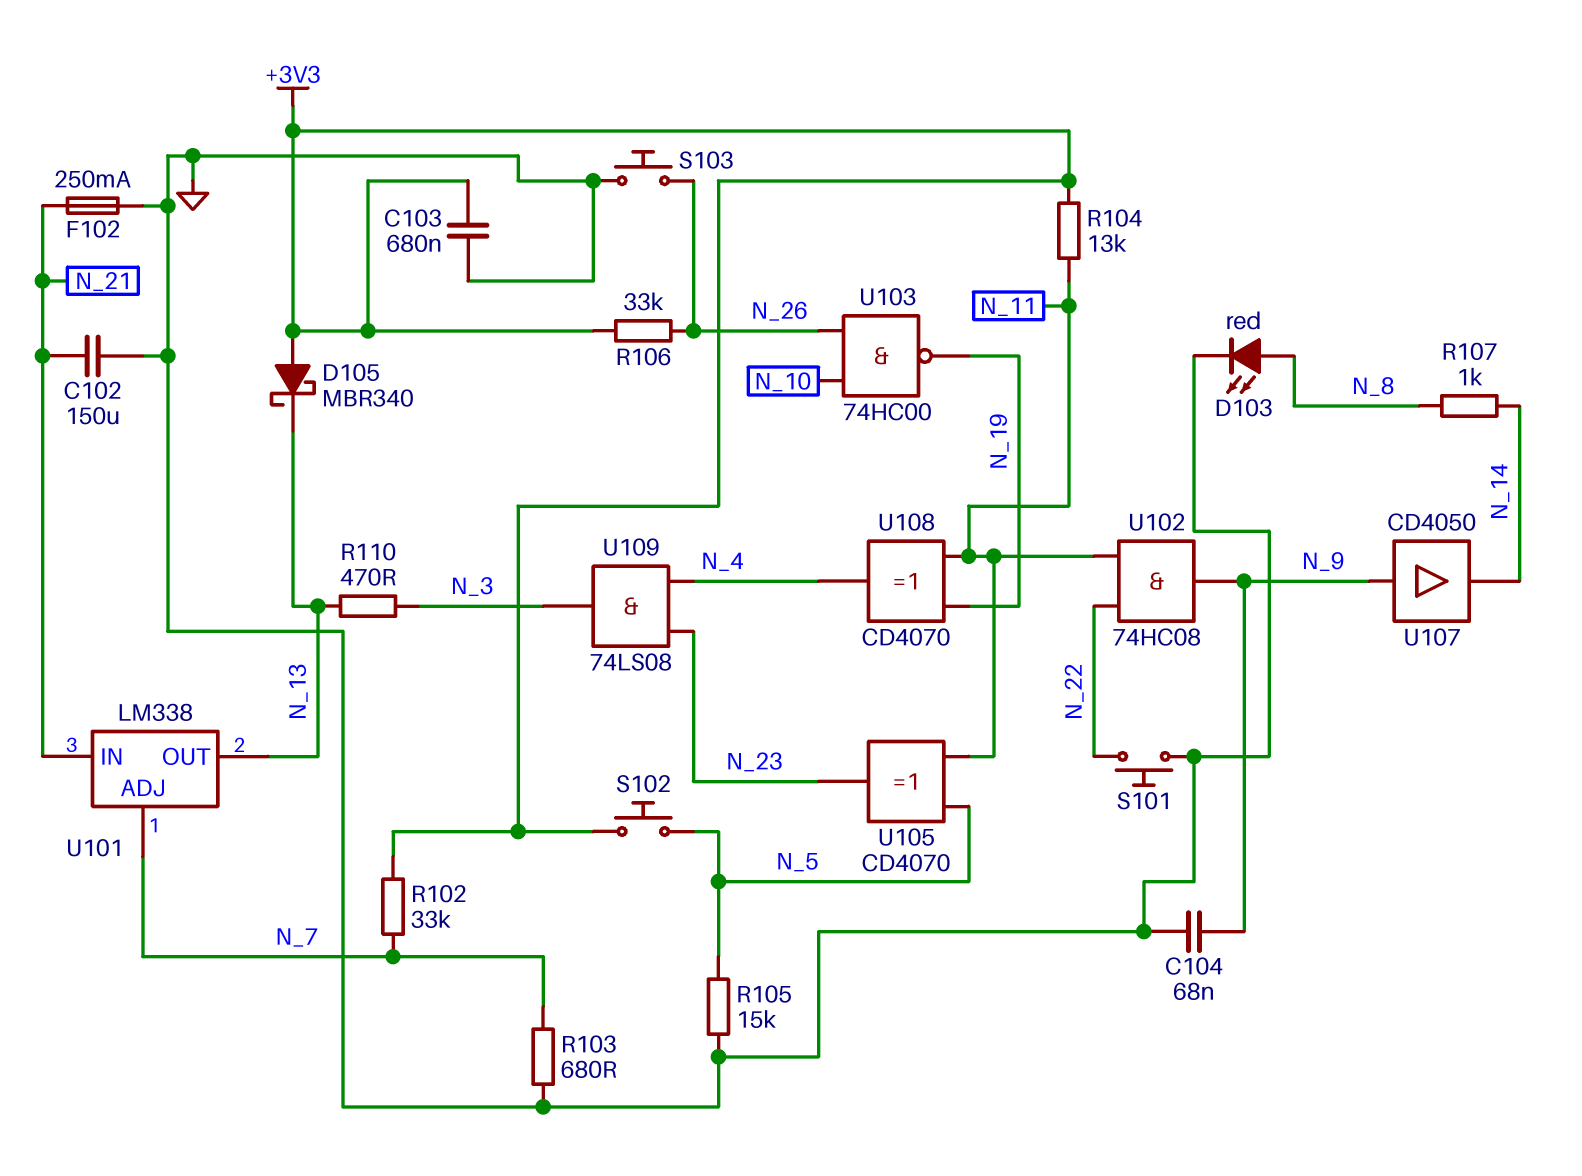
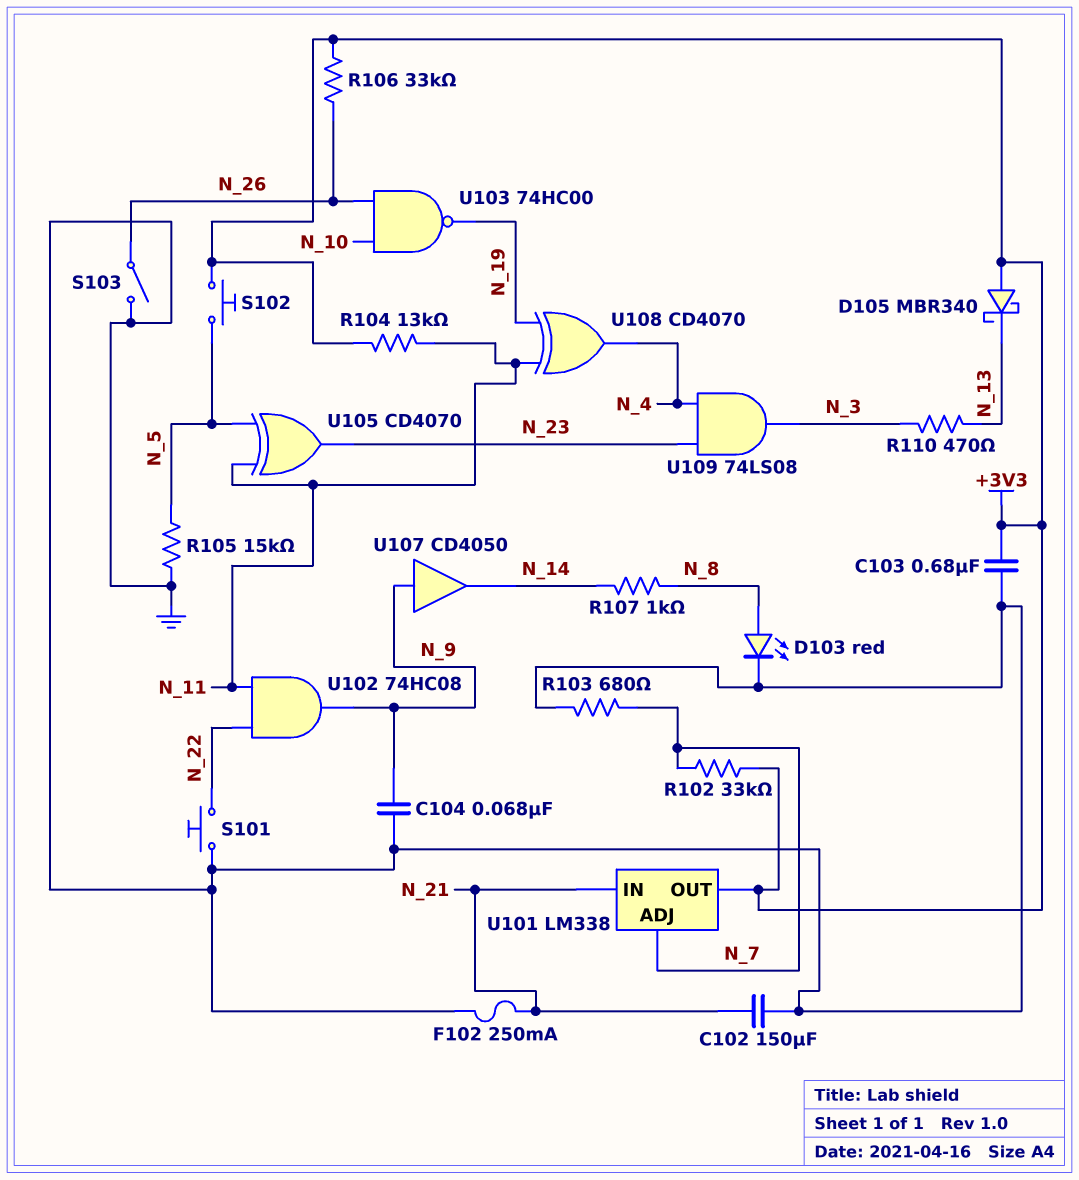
S103: button (GND, N_26) -> switch (GND, N_26)
U101 pin OUT: N_13 -> +3V3

